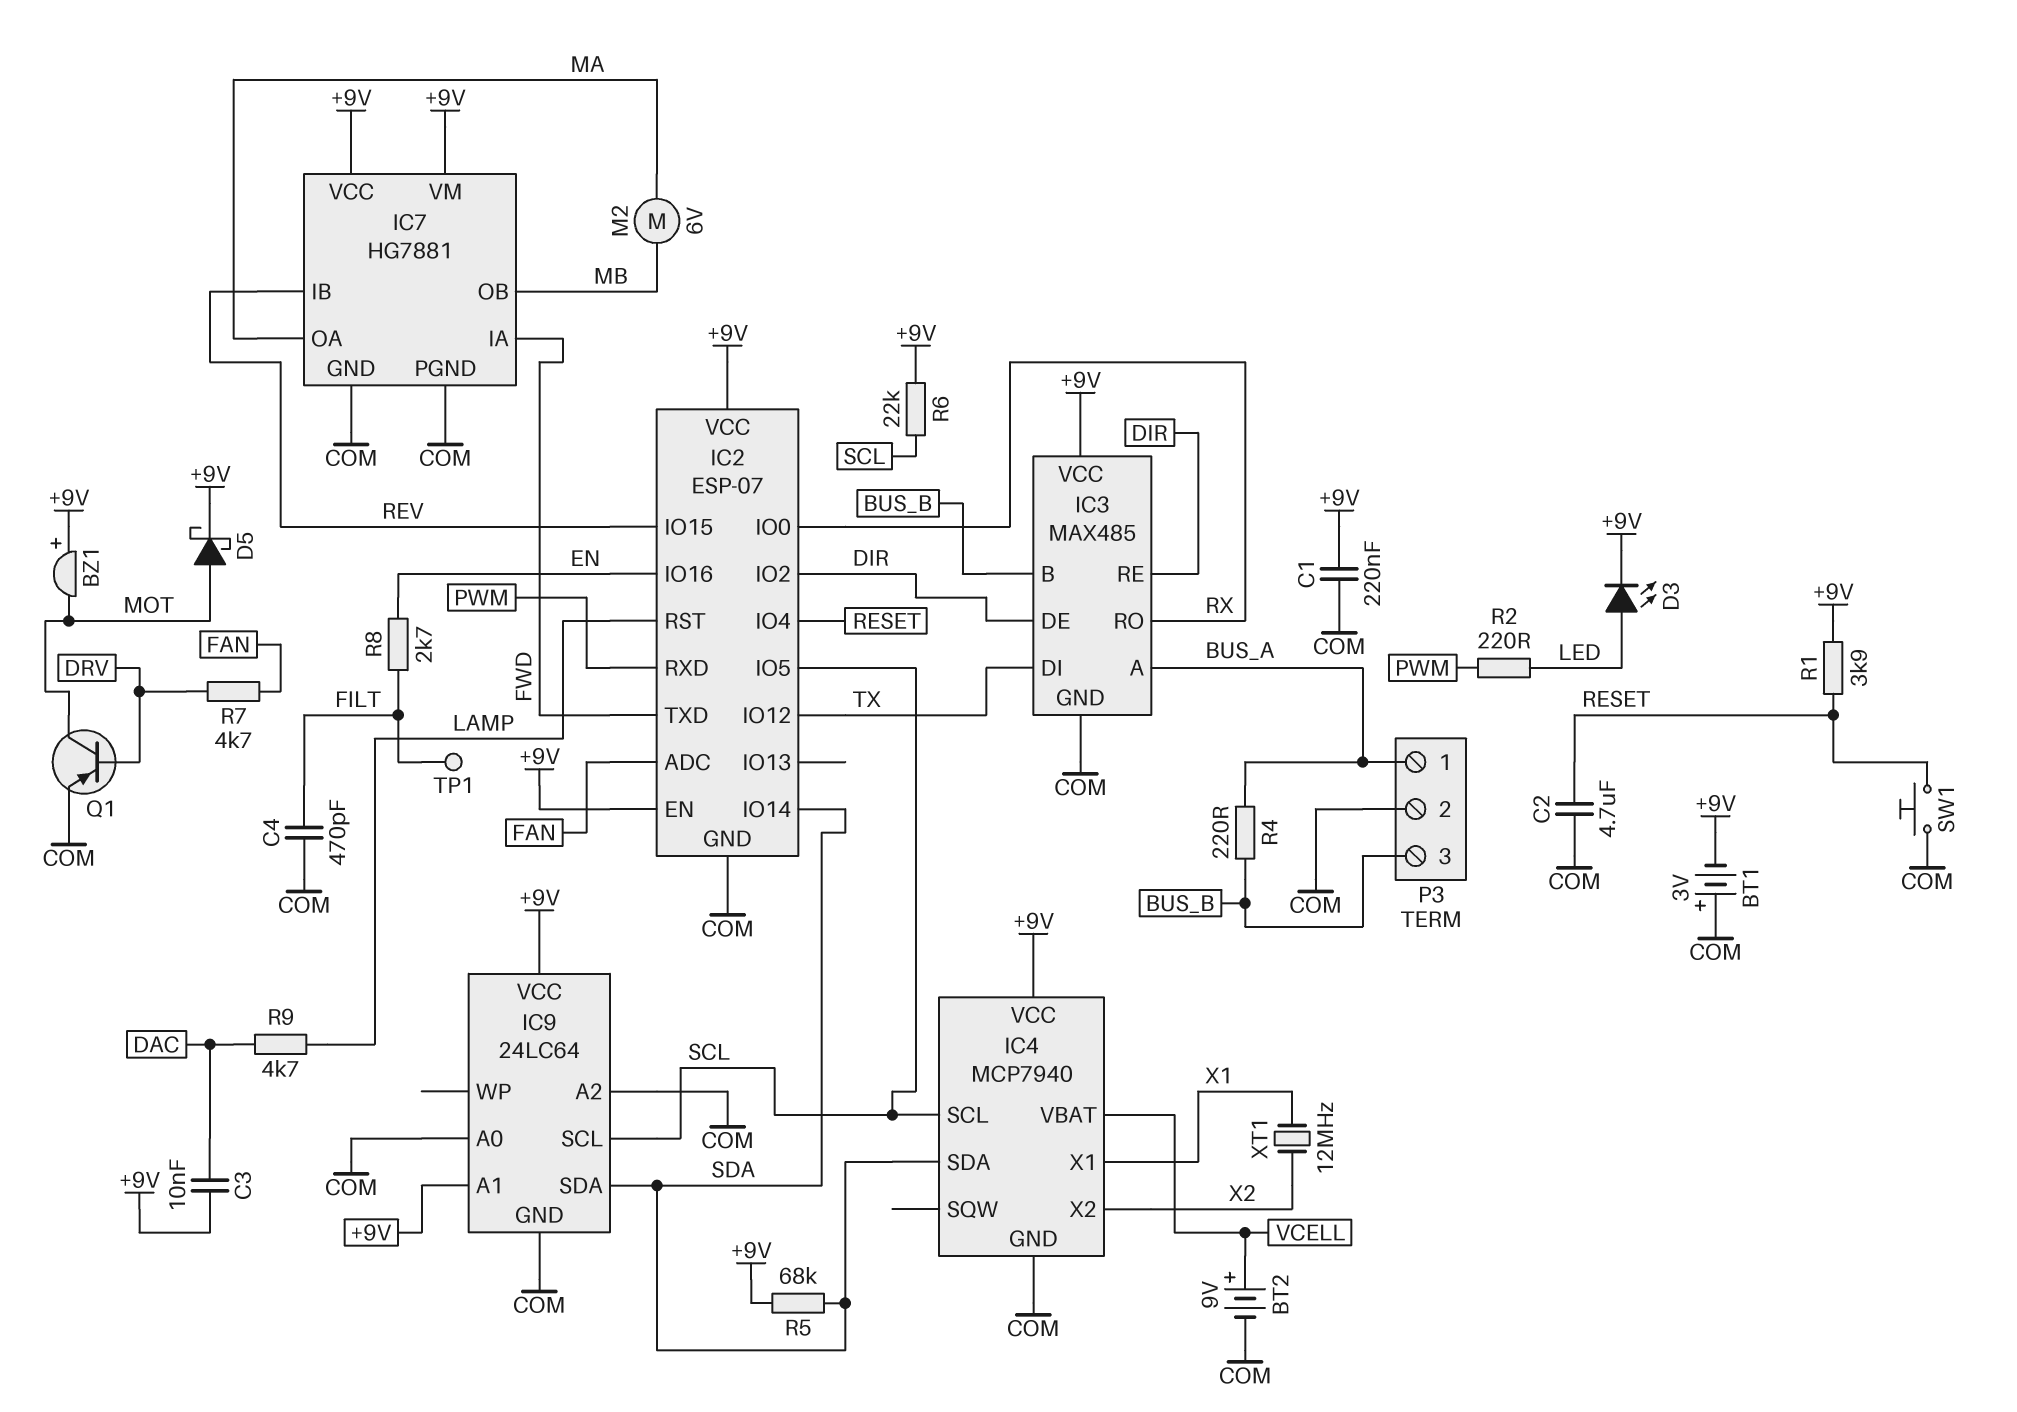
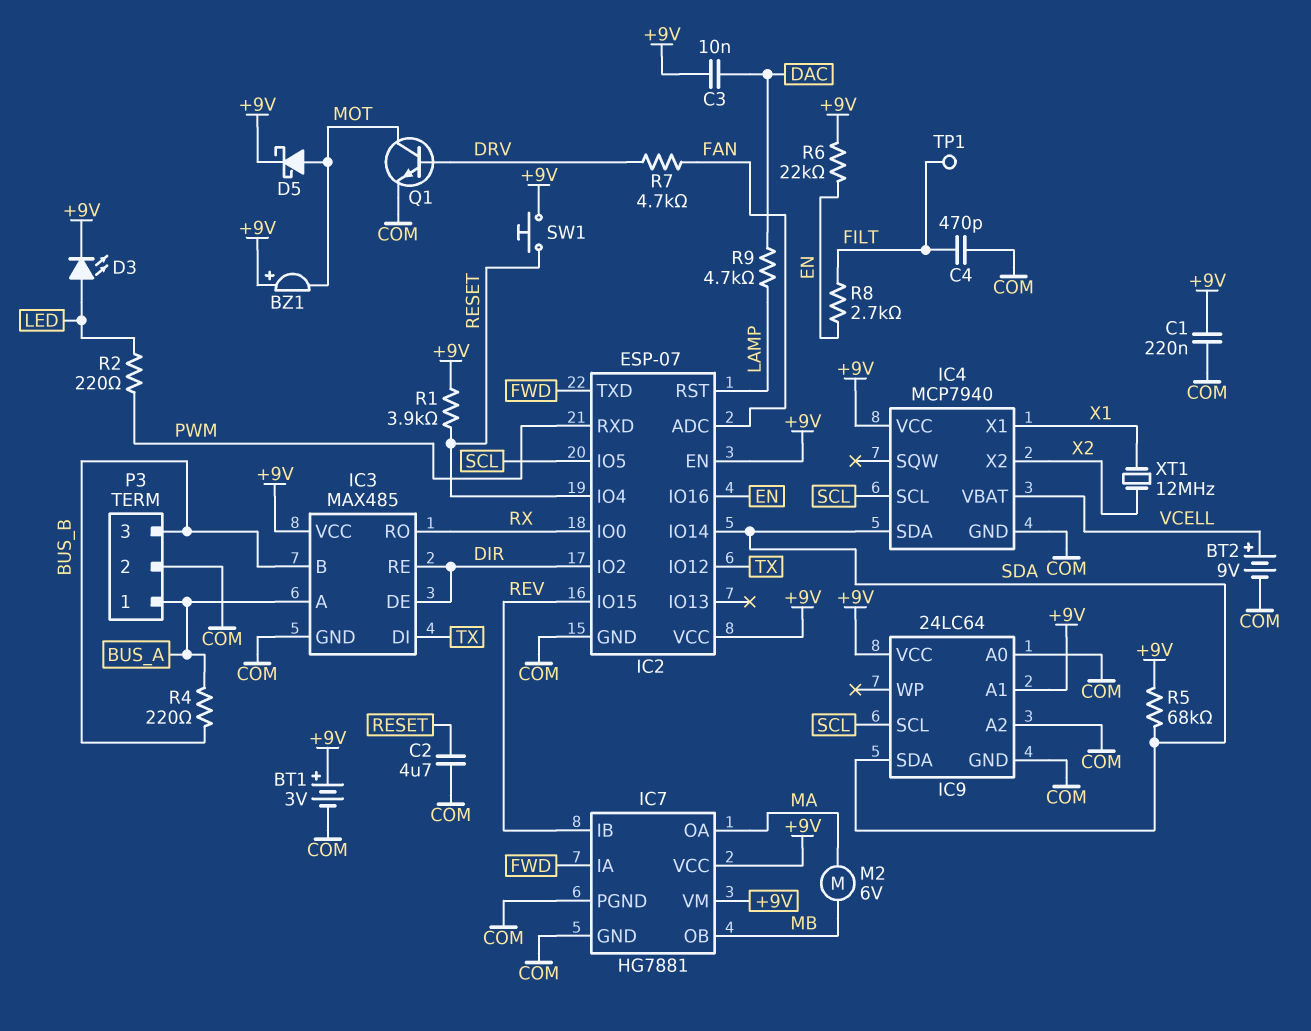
BT1: 3V (plus COM, minus +9V) -> 3V (plus +9V, minus COM)
Q1: PNP (B DRV, C MOT, E COM) -> NPN (B DRV, C MOT, E COM)
R6: 22k (+9V, SCL) -> 22k (+9V, EN)
SW1: button (COM, RESET) -> button (+9V, RESET)

